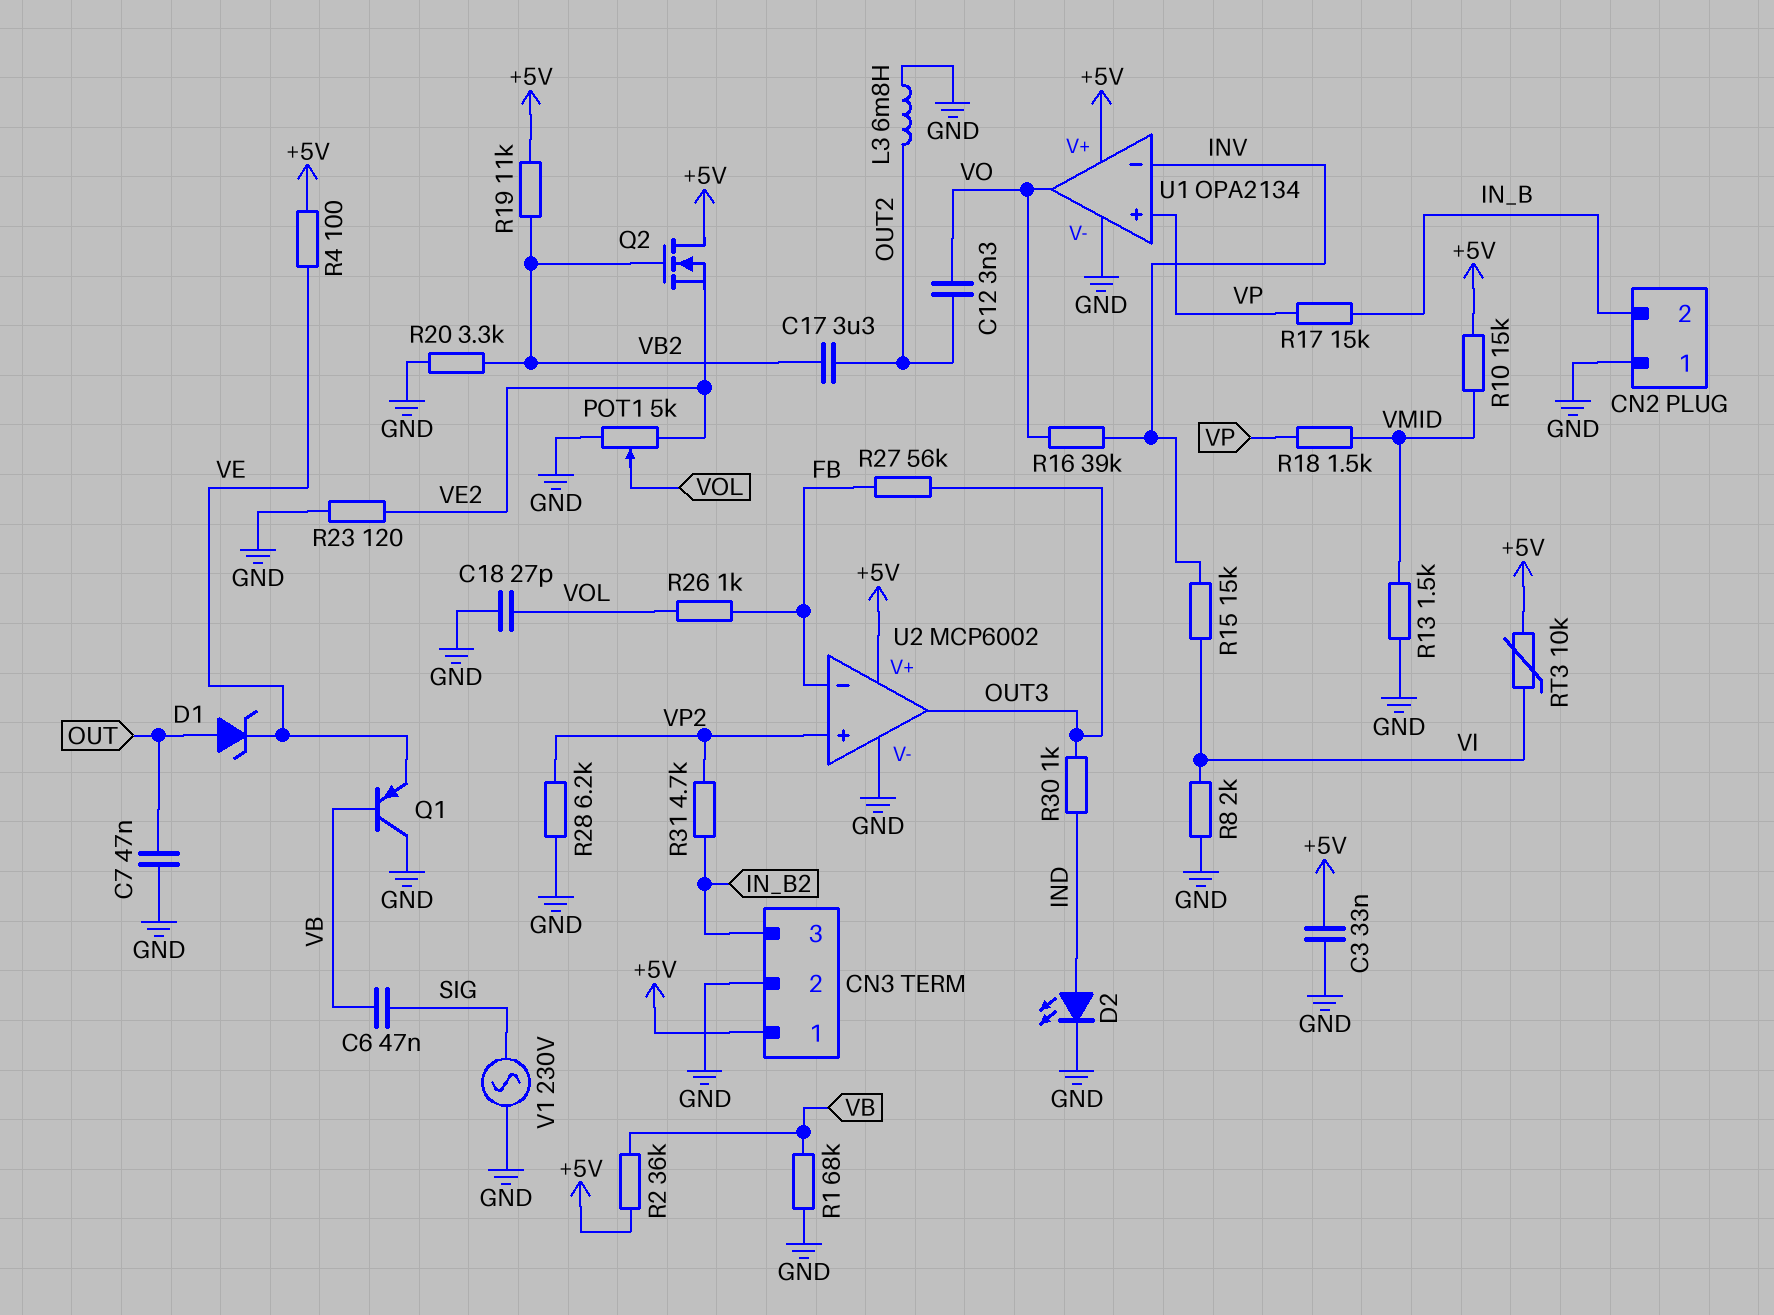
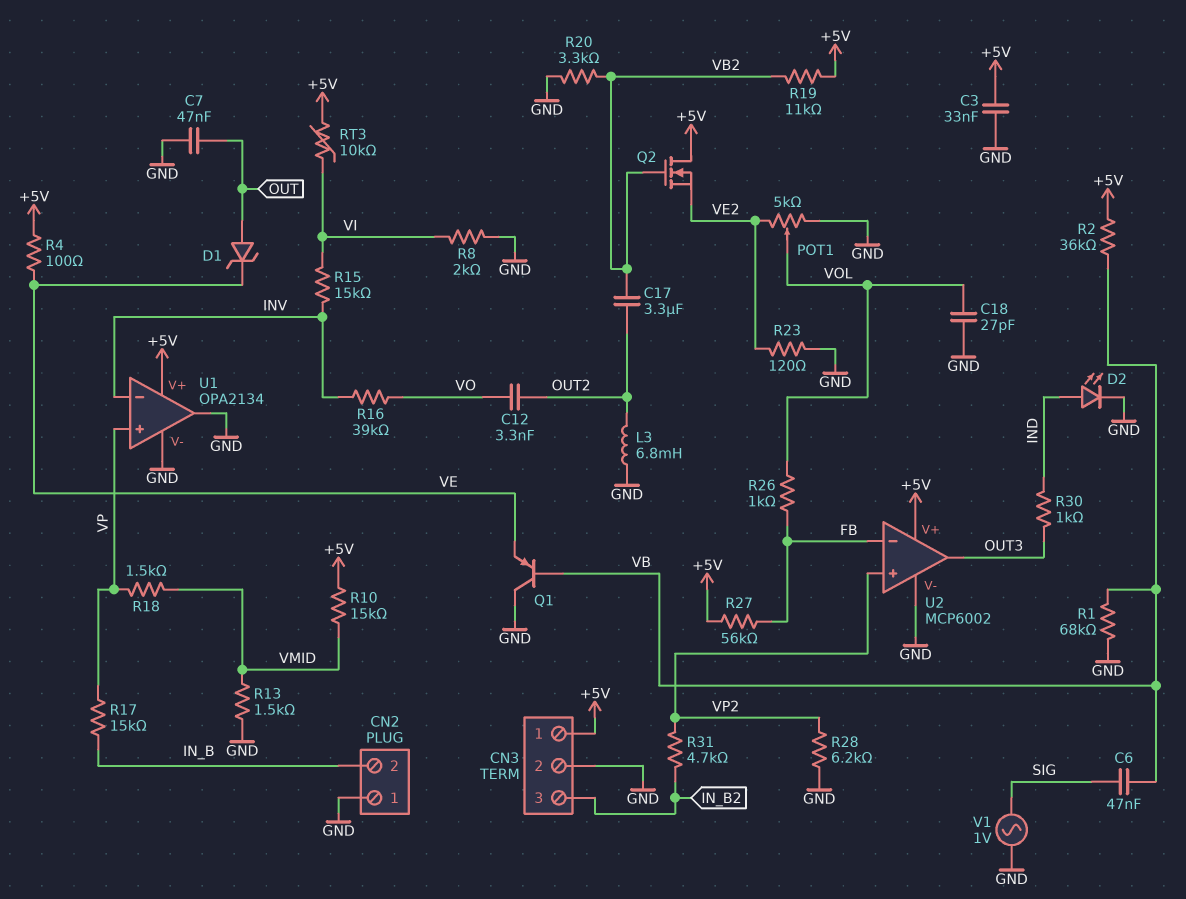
R27: 56k (FB, OUT3) -> 56k (+5V, FB)
U1 pin out: VO -> GND
V1: AC 230V (GND, SIG) -> AC 1V (GND, SIG)

